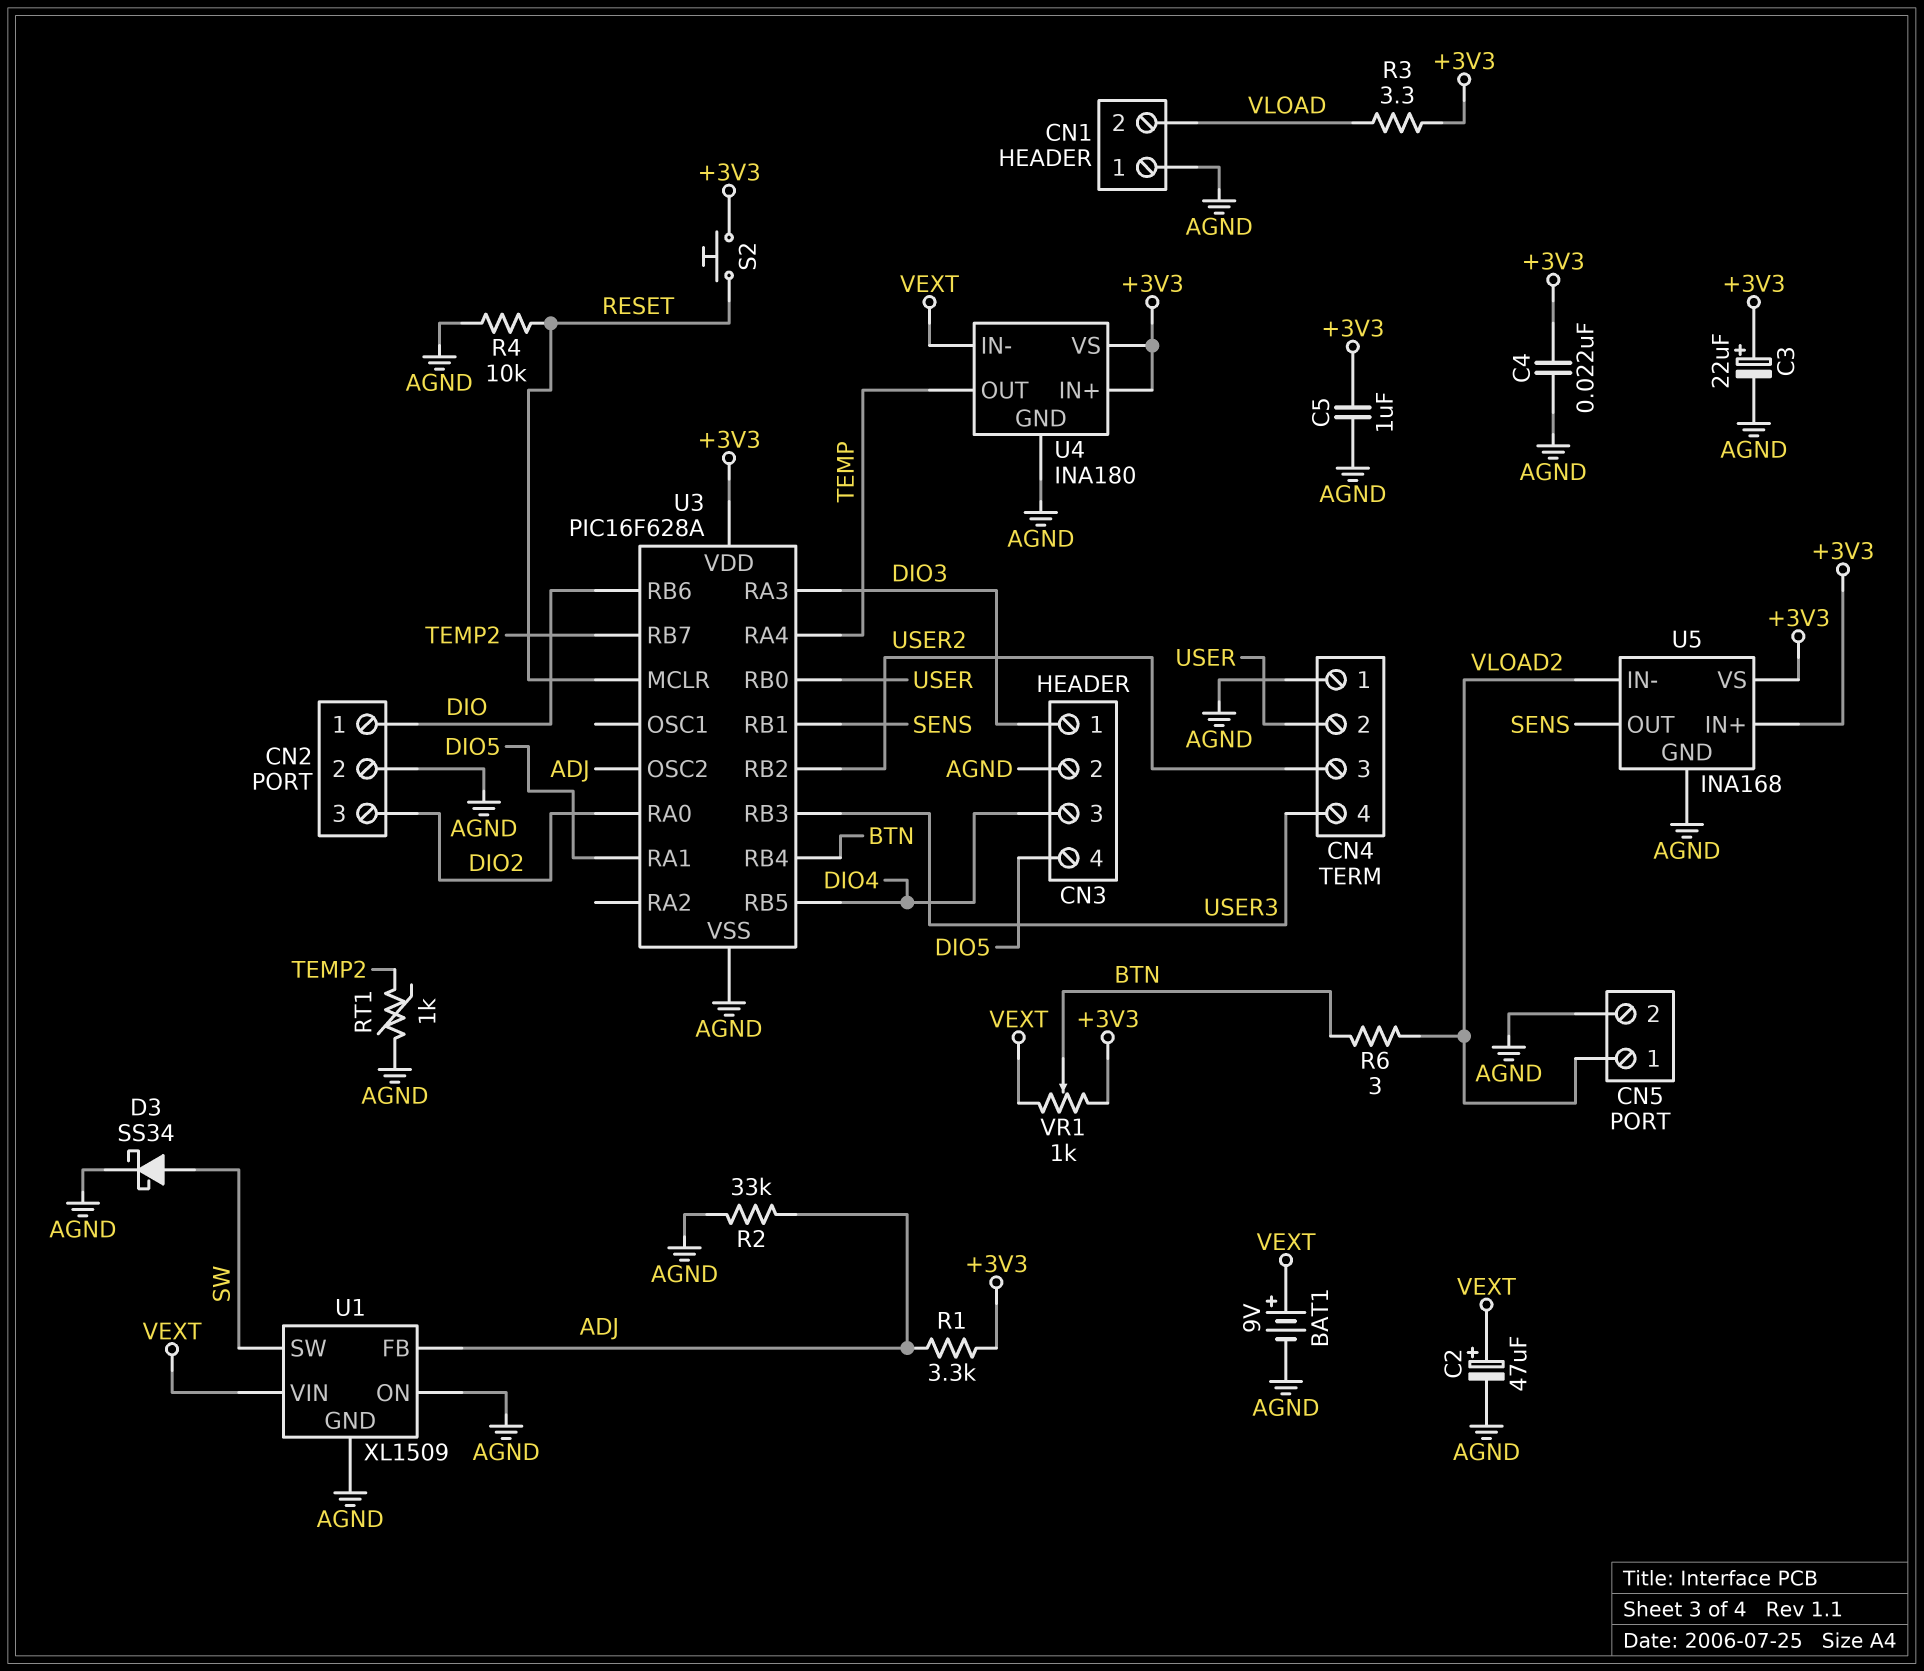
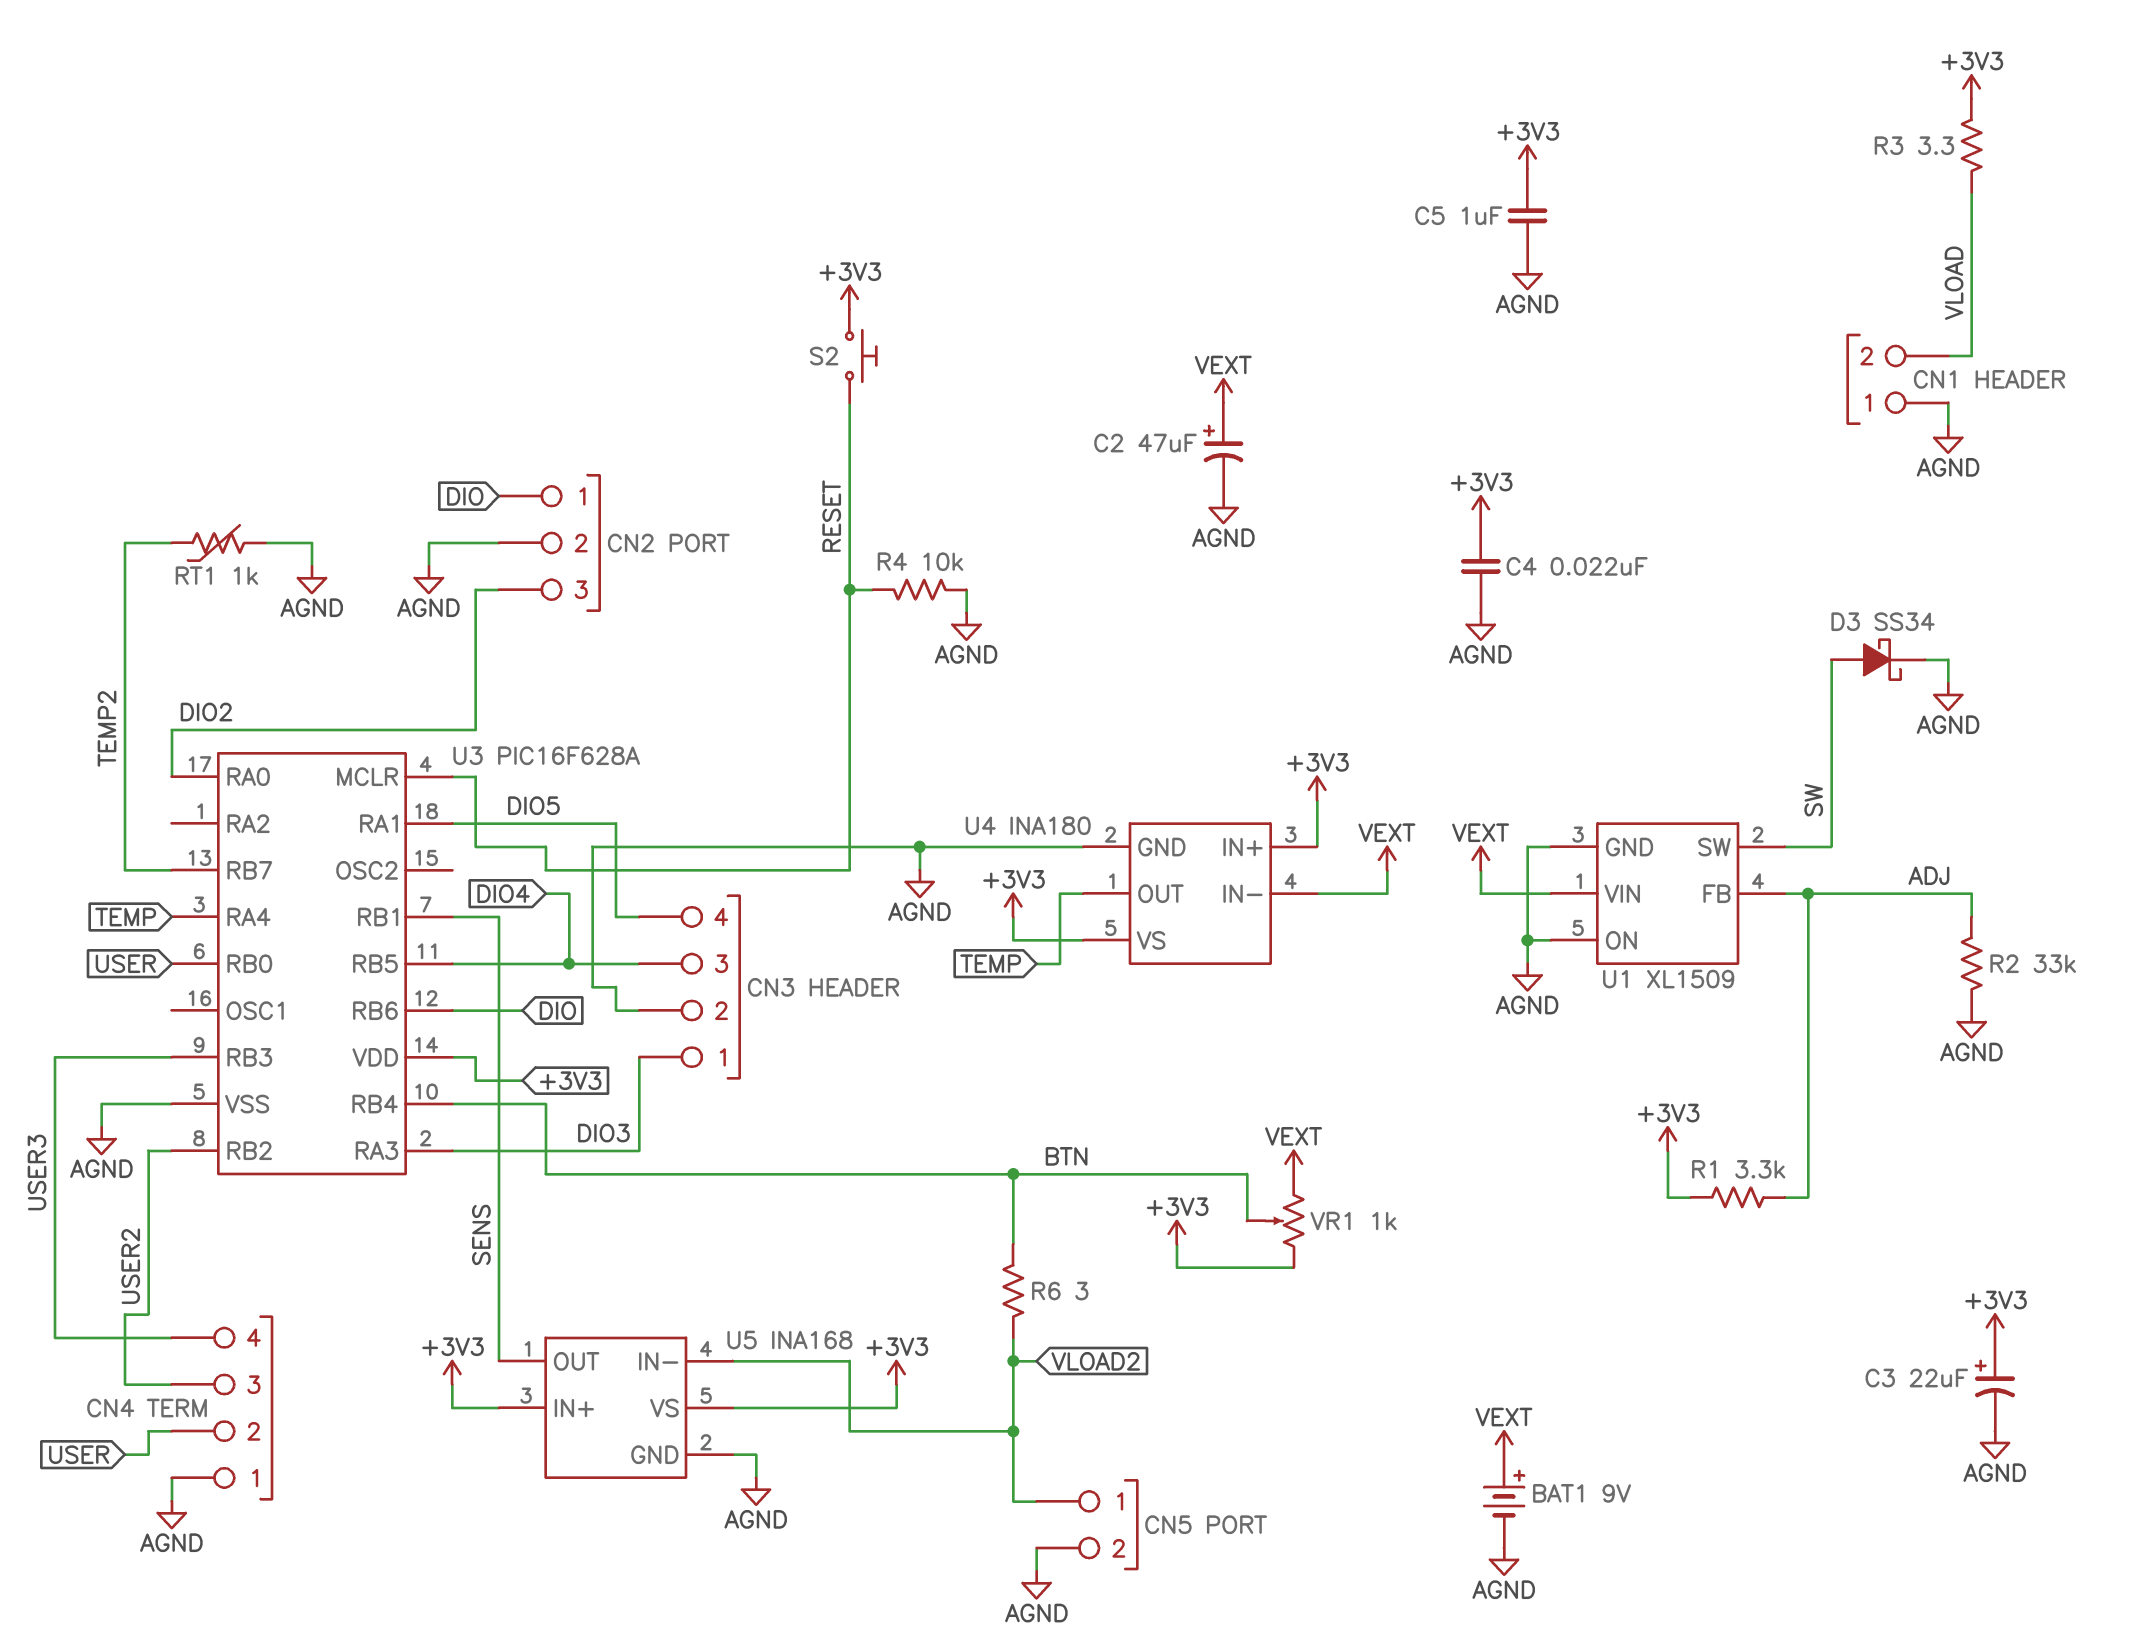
U3 pin OSC2: ADJ -> none

